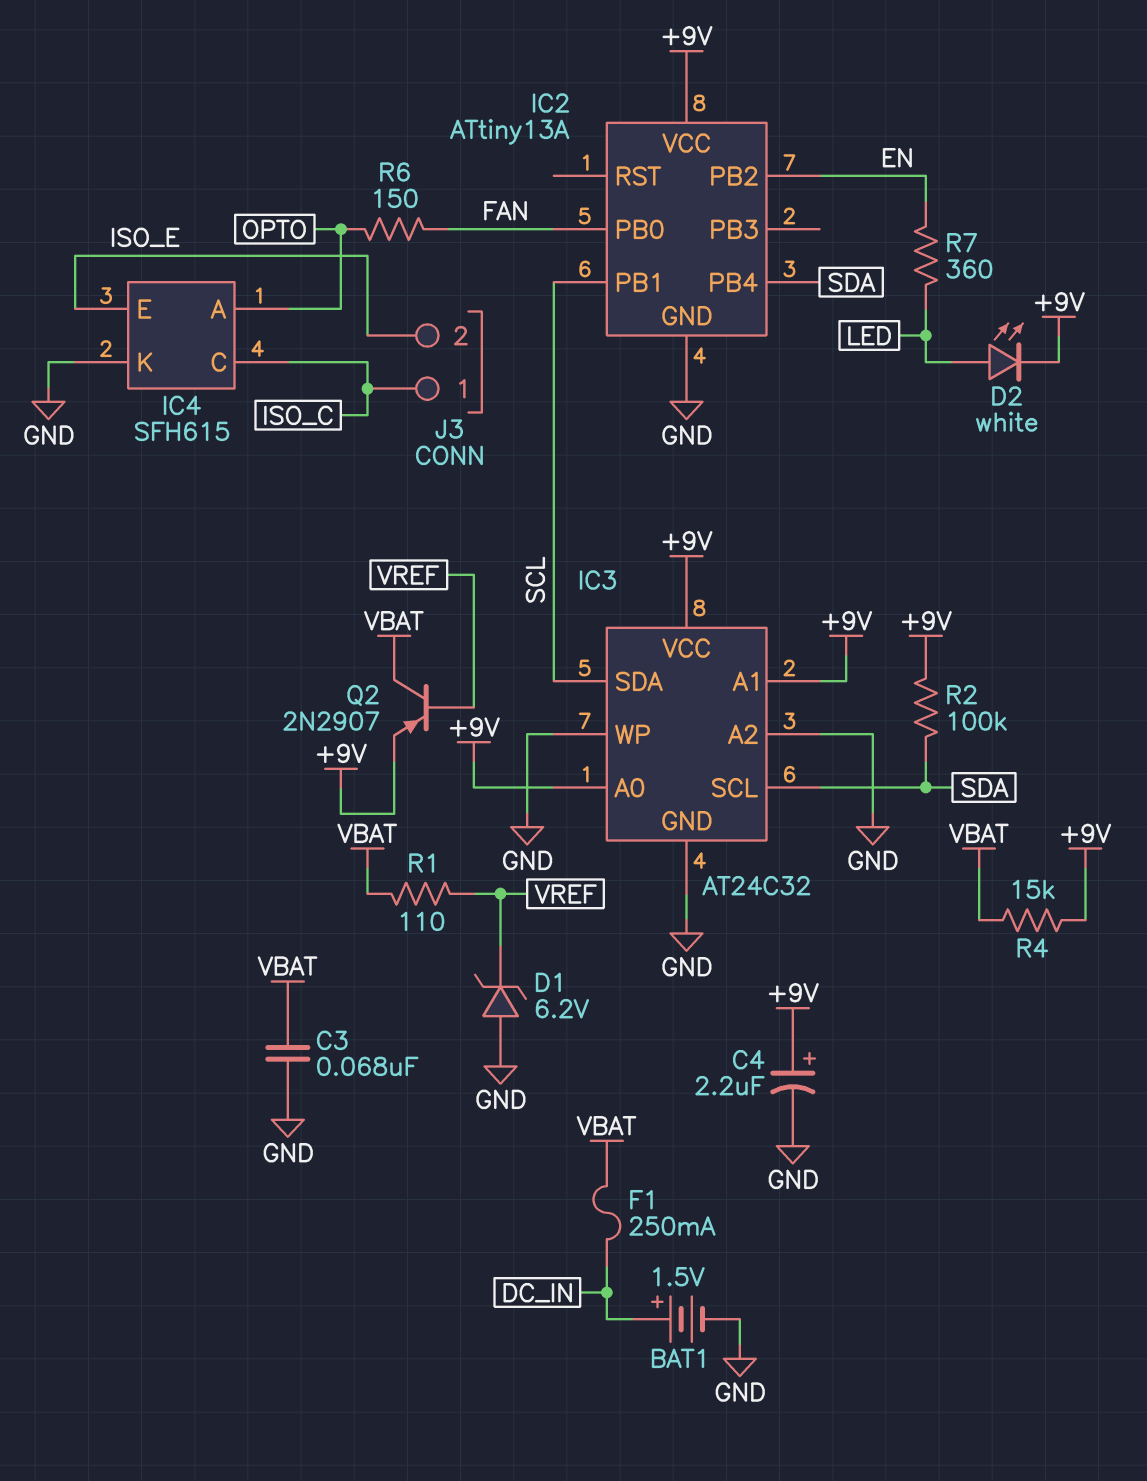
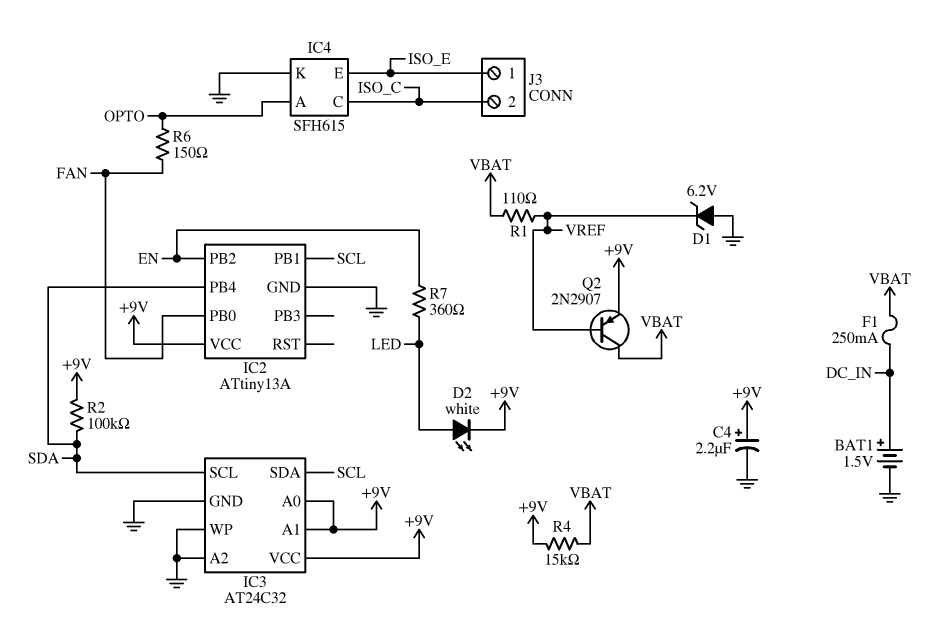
C3: 68nF (GND, VBAT) -> none
J3 pin 1: ISO_C -> ISO_E
J3 pin 2: ISO_E -> ISO_C

